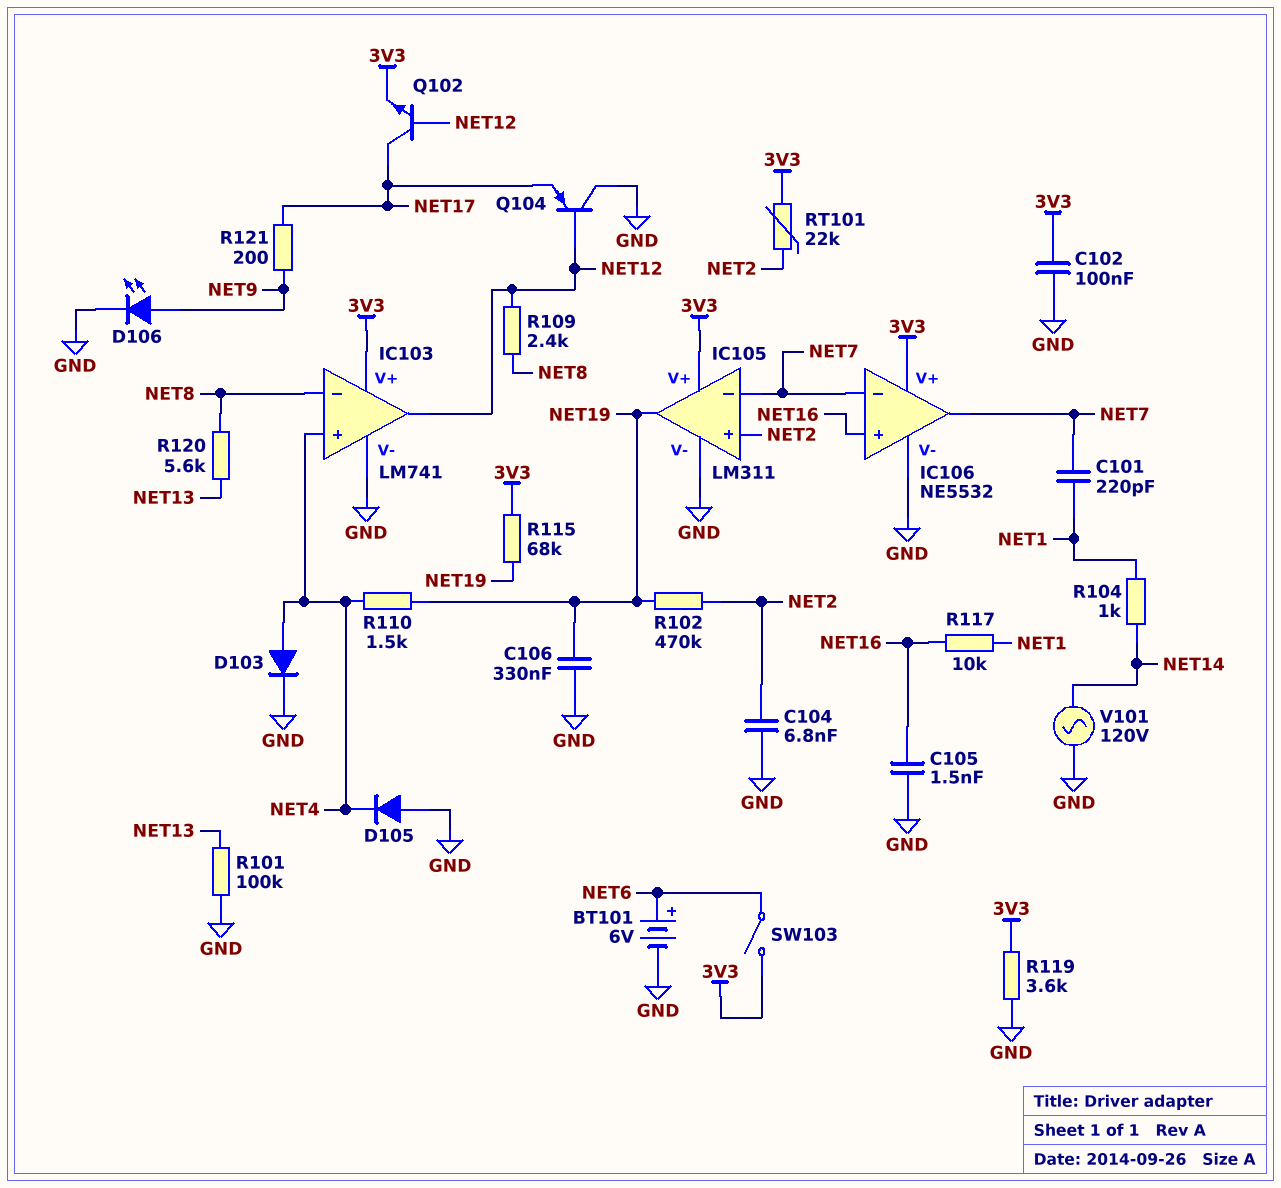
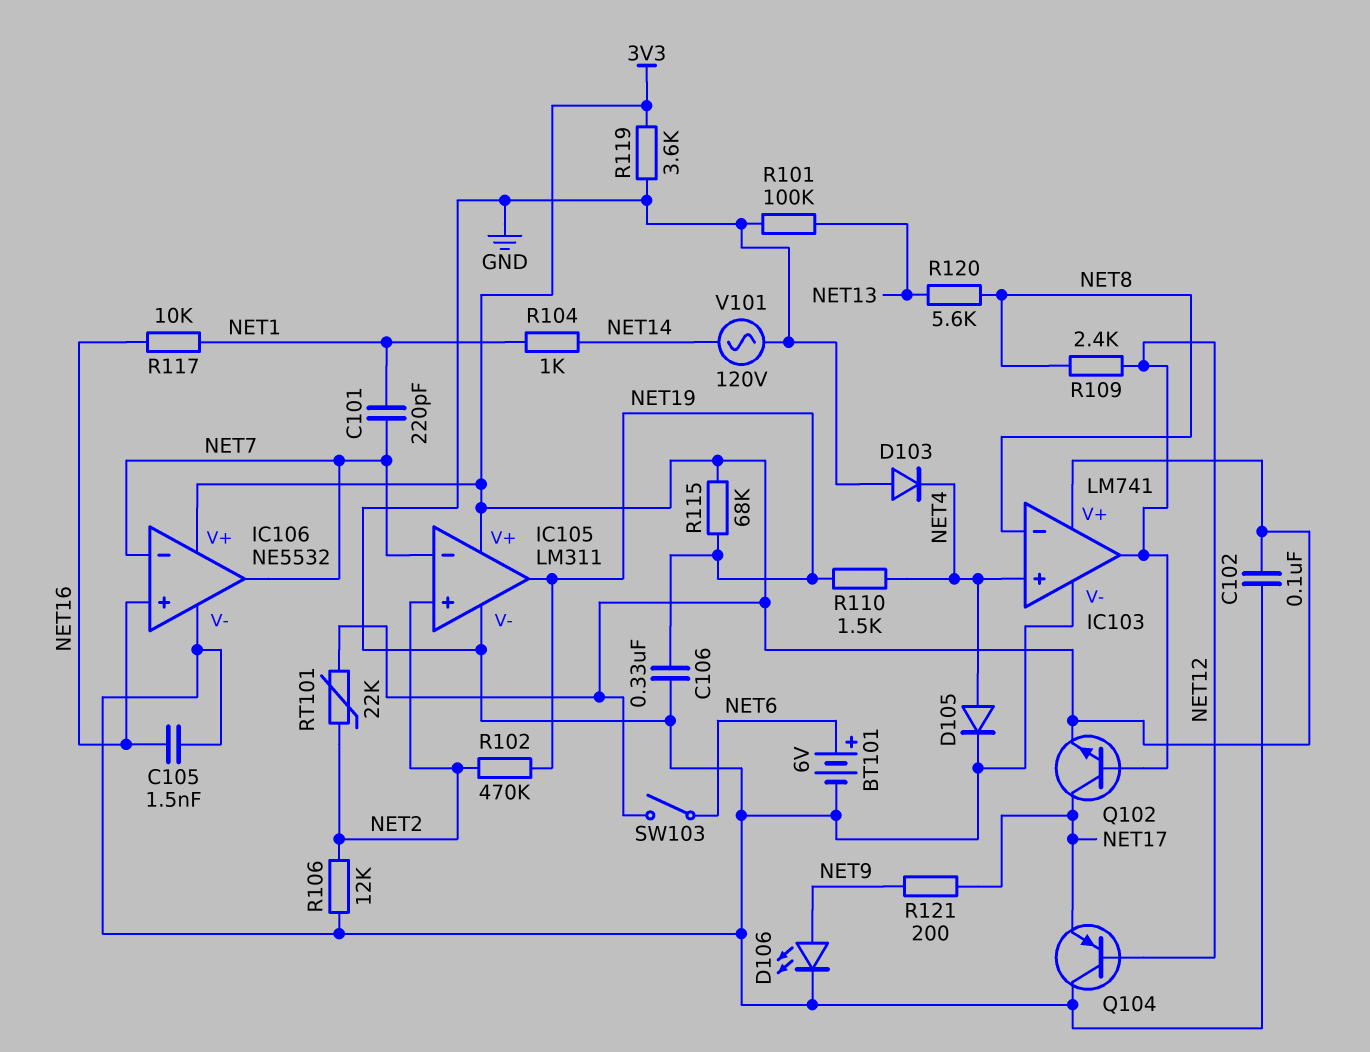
C104: 6.8nF (GND, NET2) -> none
D103: diode (A NET4, K GND) -> diode (A GND, K NET4)
D105: diode (A GND, K NET4) -> diode (A NET4, K GND)
R106: none -> 12k (GND, NET2)

